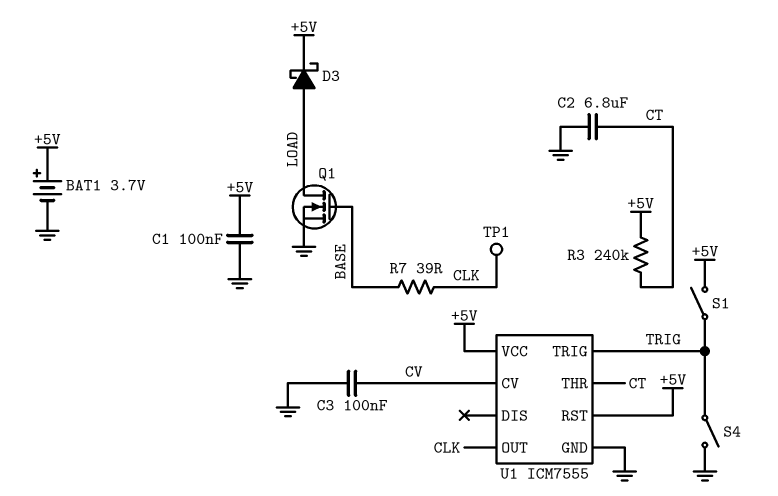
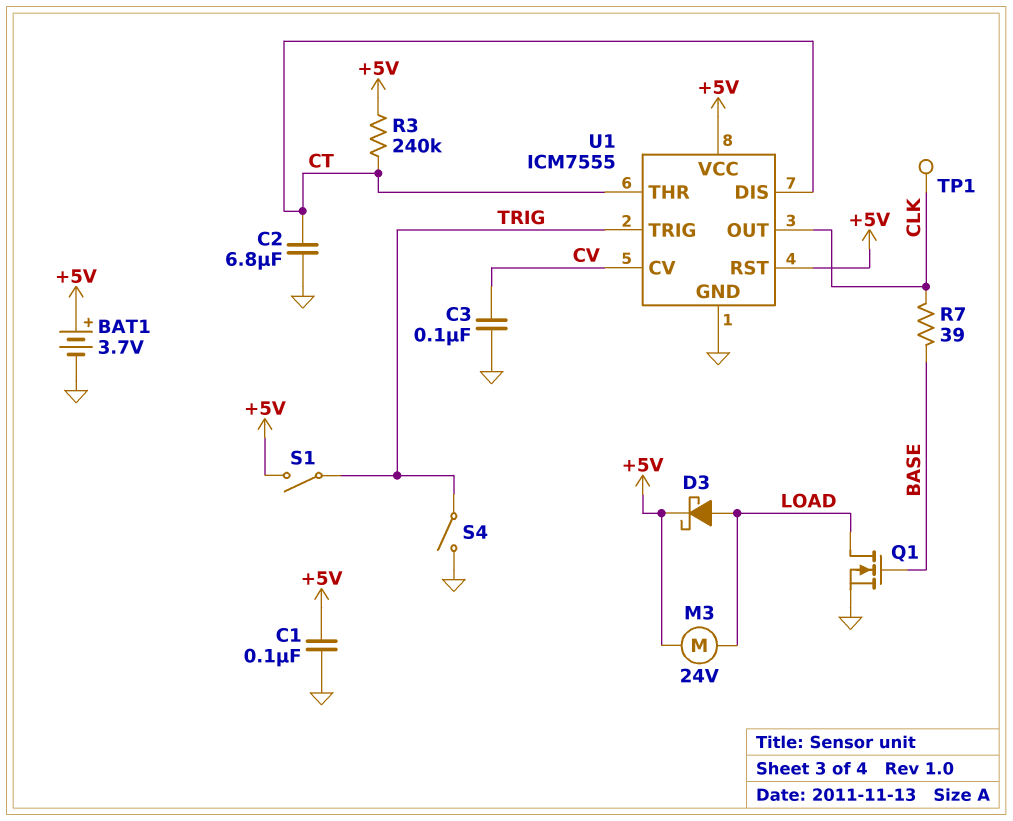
M3: none -> motor 24V (+5V, LOAD)
U1 pin DIS: none -> CT

